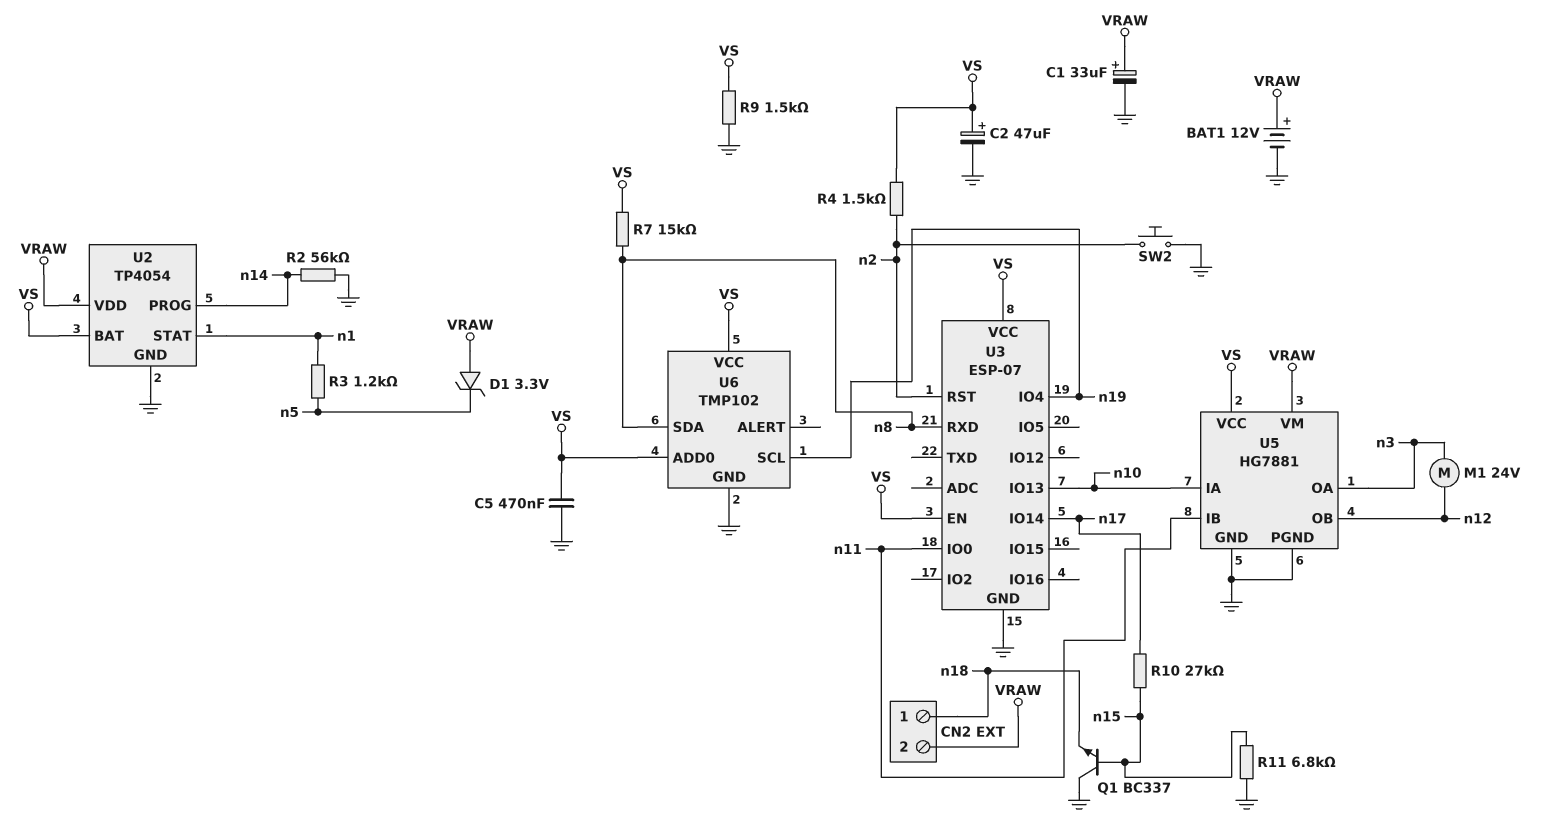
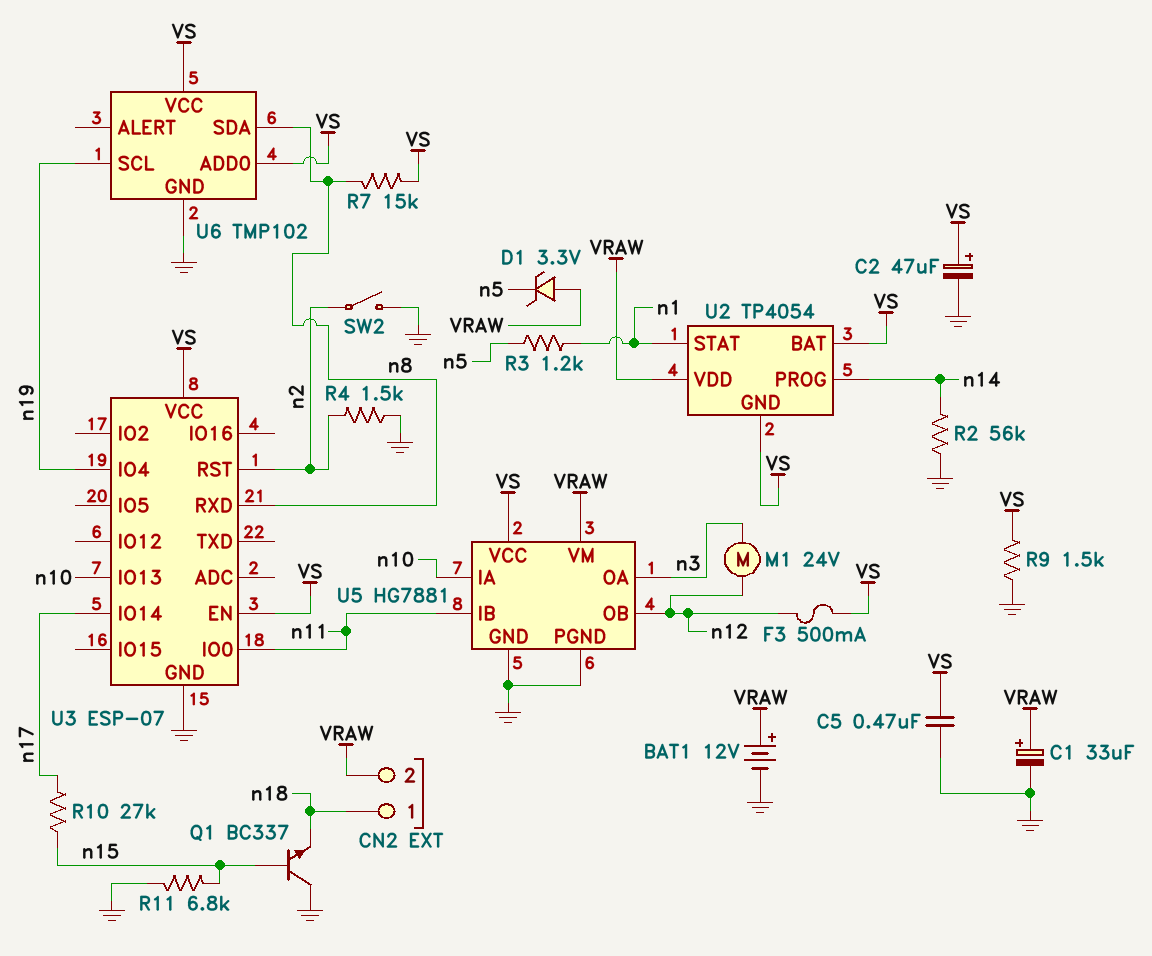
F3: none -> 500mA (VS, n12)
R4: 1.5k (VS, n2) -> 1.5k (GND, n2)
SW2: button (GND, n2) -> switch (GND, n2)
U2 pin GND: GND -> VS

